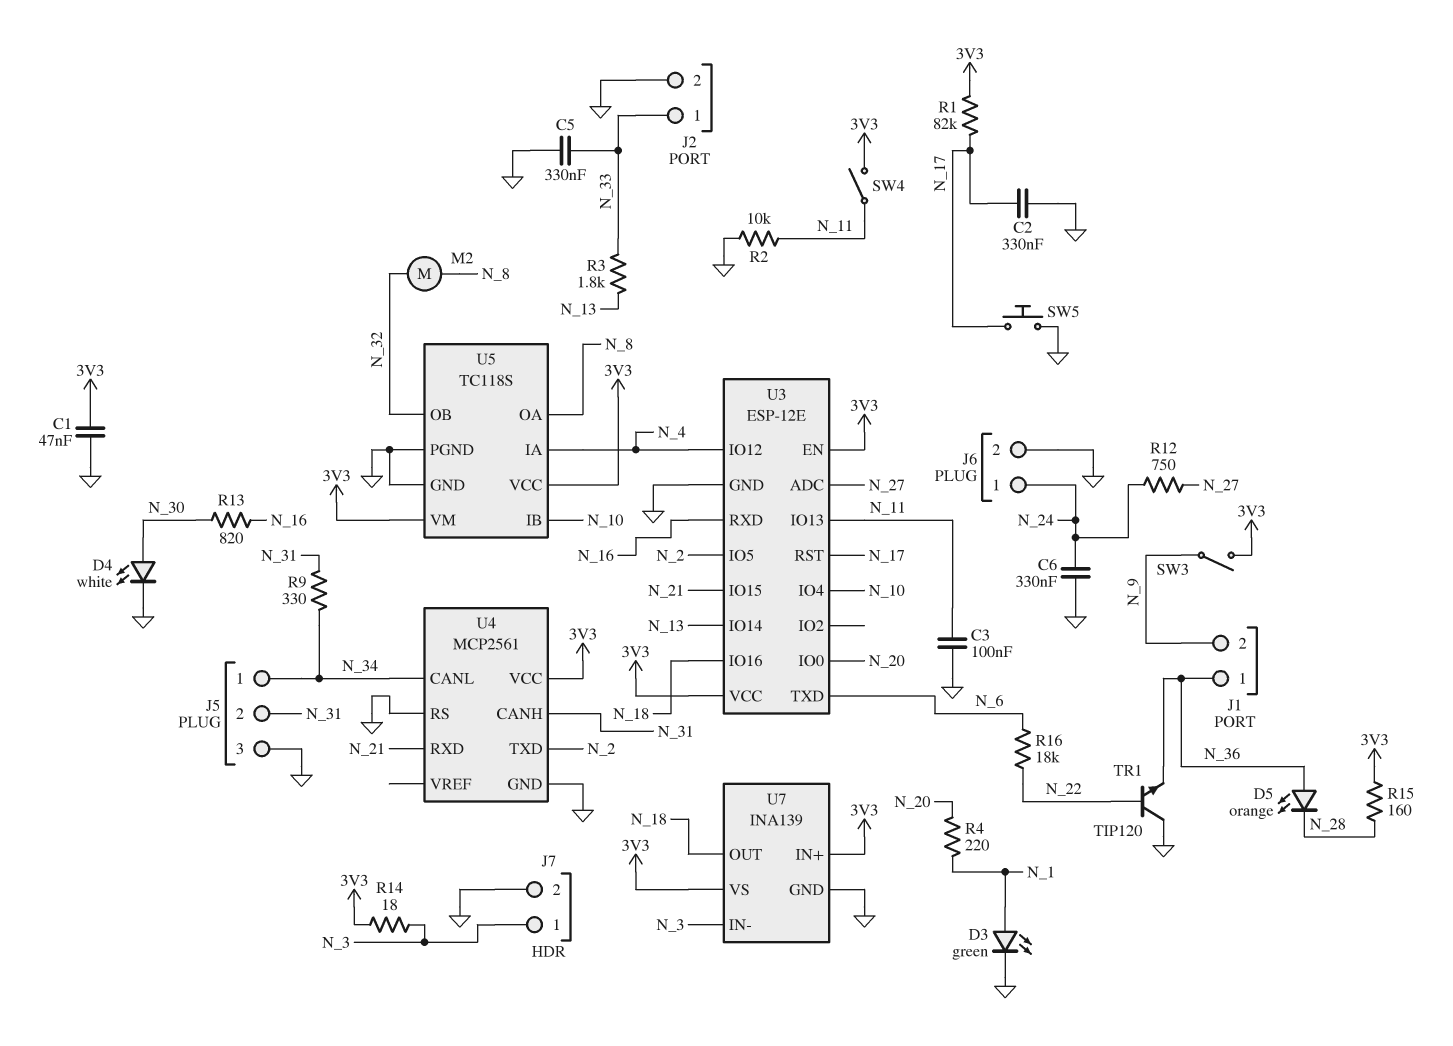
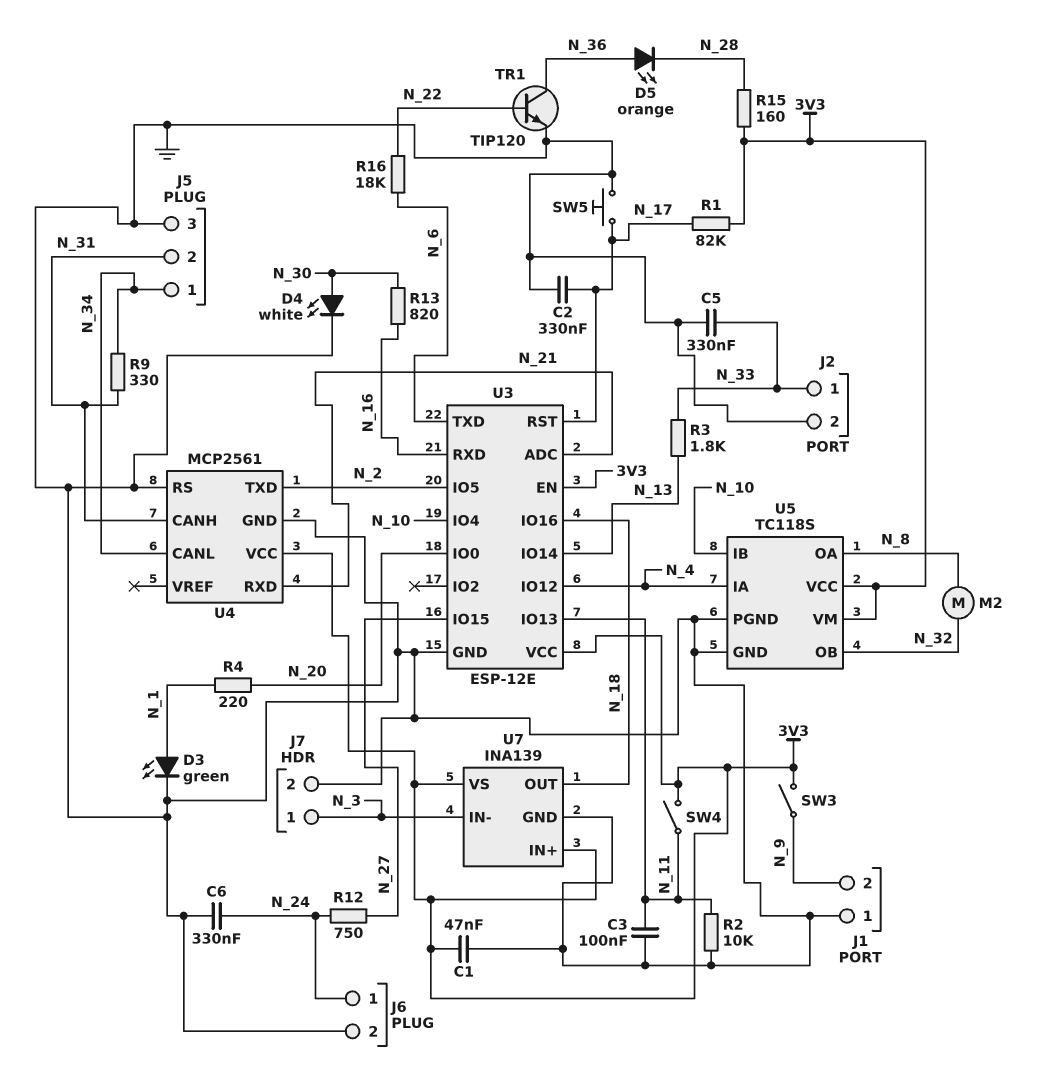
J1 pin 1: N_36 -> GND
R14: 18 (3V3, N_3) -> none
TR1: NPN TIP120 (B N_22, C GND, E N_36) -> NPN TIP120 (B N_22, C N_36, E GND)
U3 pin ADC: N_27 -> N_21
U3 pin IO15: N_21 -> N_27

